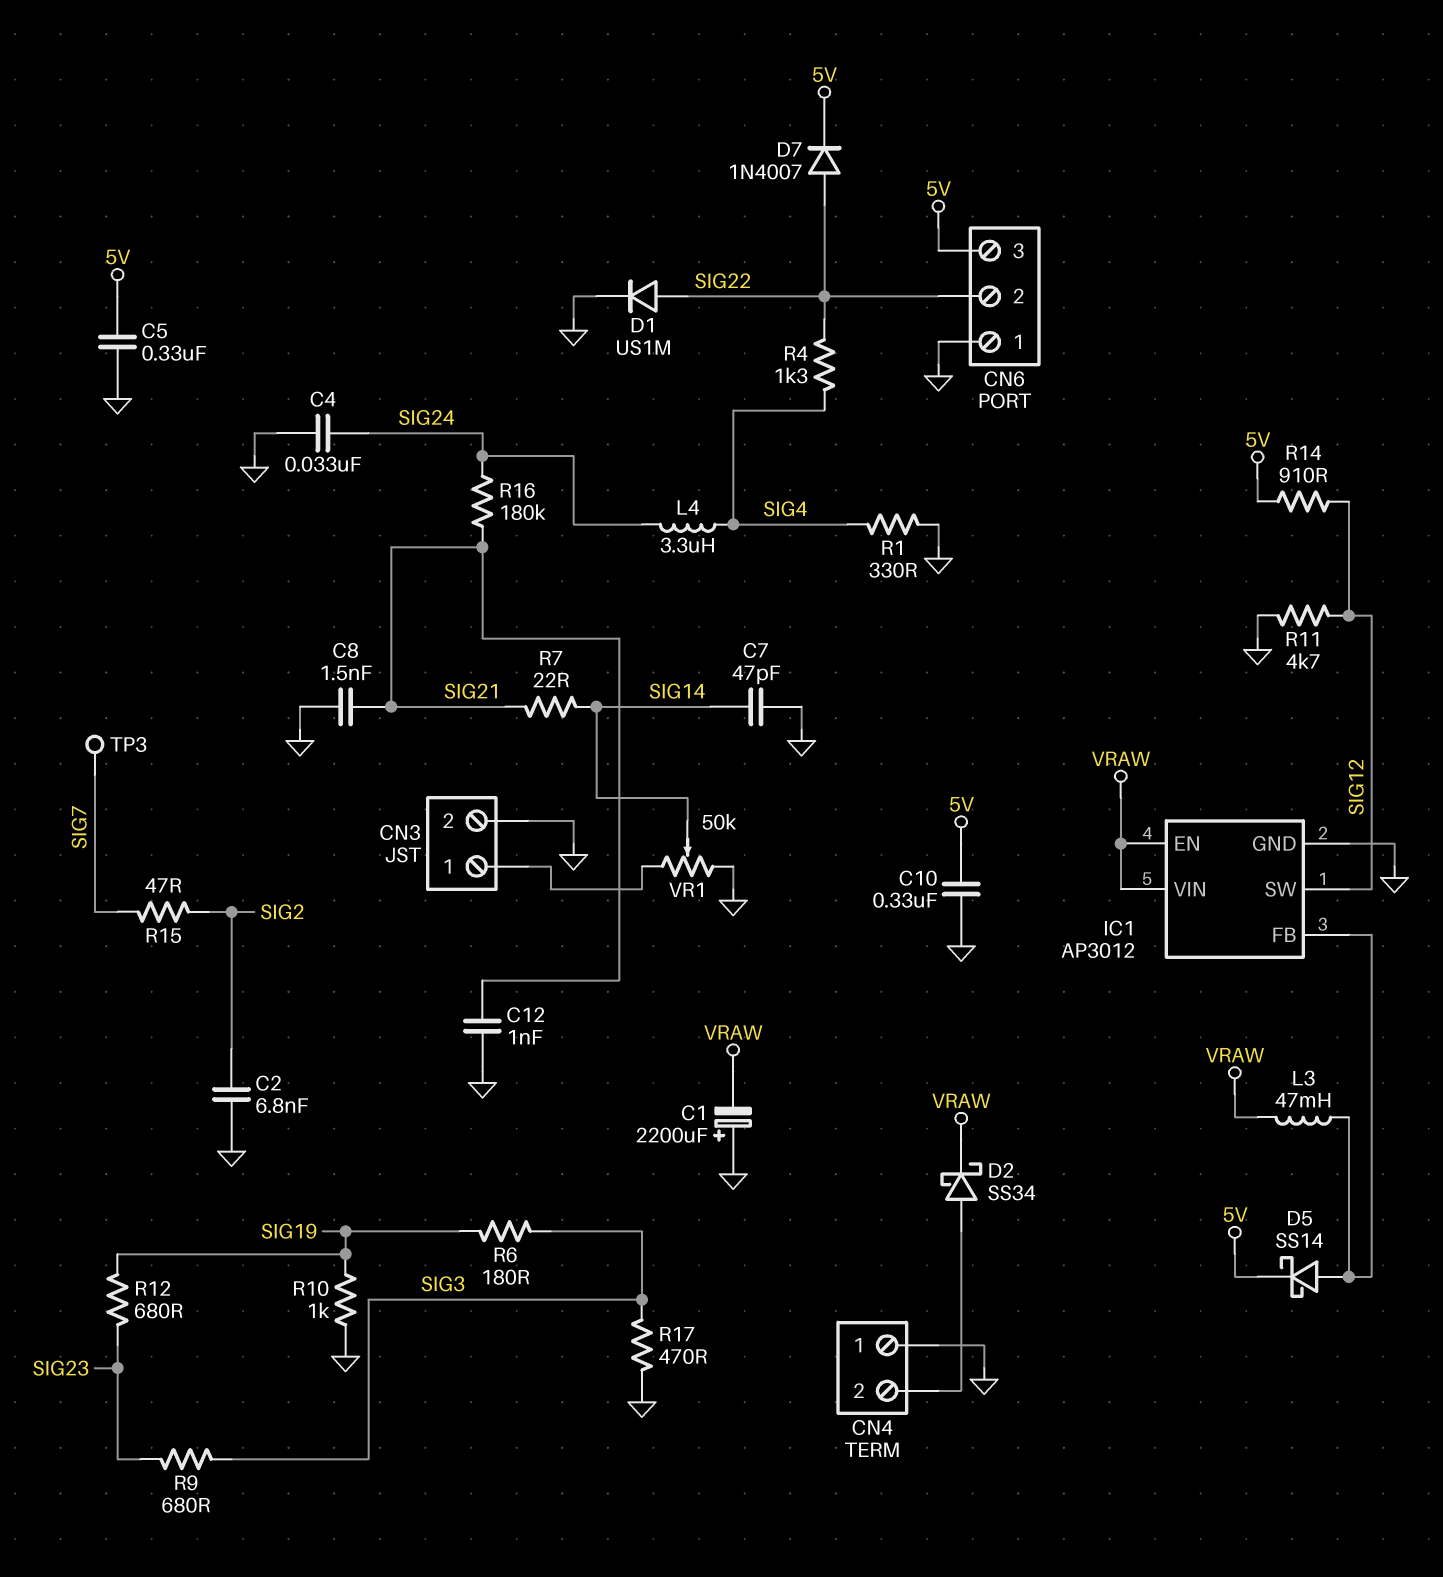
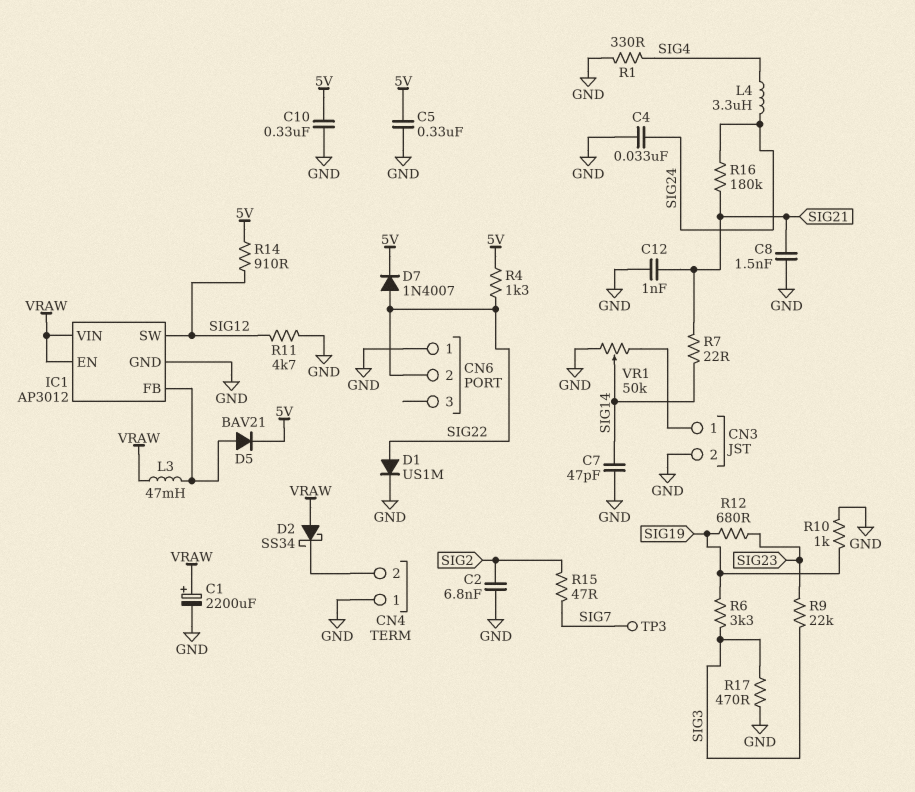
C1: 2200uF (plus GND, minus VRAW) -> 2200uF (plus VRAW, minus GND)
CN6 pin 3: 5V -> none
D2: schottky SS34 (A CN4/2, K VRAW) -> schottky SS34 (A VRAW, K CN4/2)
D5: schottky SS14 (A IC1/FB, K 5V) -> diode BAV21 (A IC1/FB, K 5V)
R4: 1.3k (SIG4, SIG22) -> 1.3k (5V, SIG22)
R6: 180 (SIG3, SIG19) -> 3.3k (SIG3, SIG19)
R9: 680 (SIG3, SIG23) -> 22k (SIG3, SIG23)

